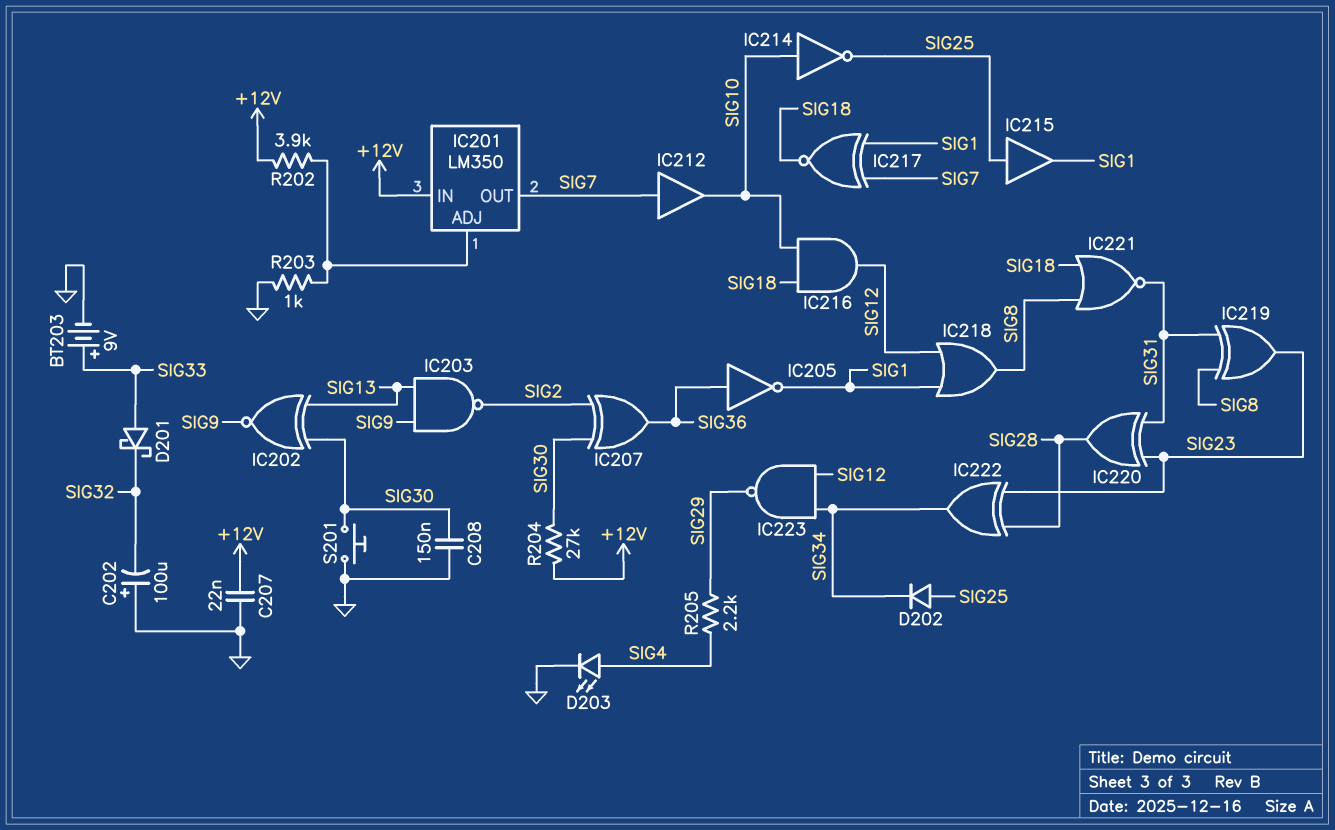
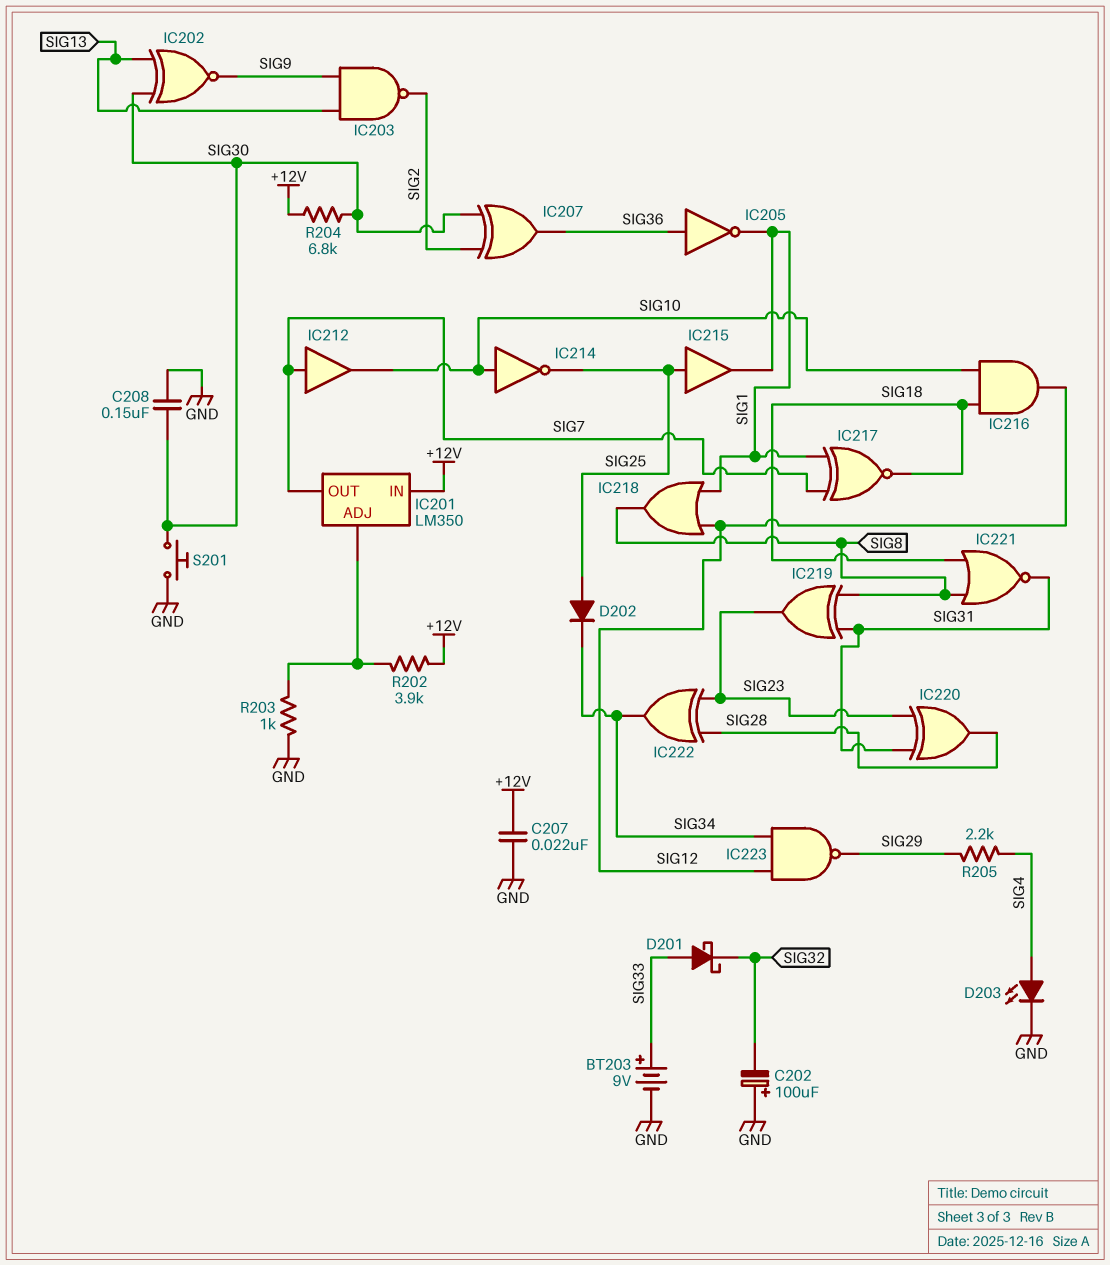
R204: 27k (+12V, SIG30) -> 6.8k (+12V, SIG30)

